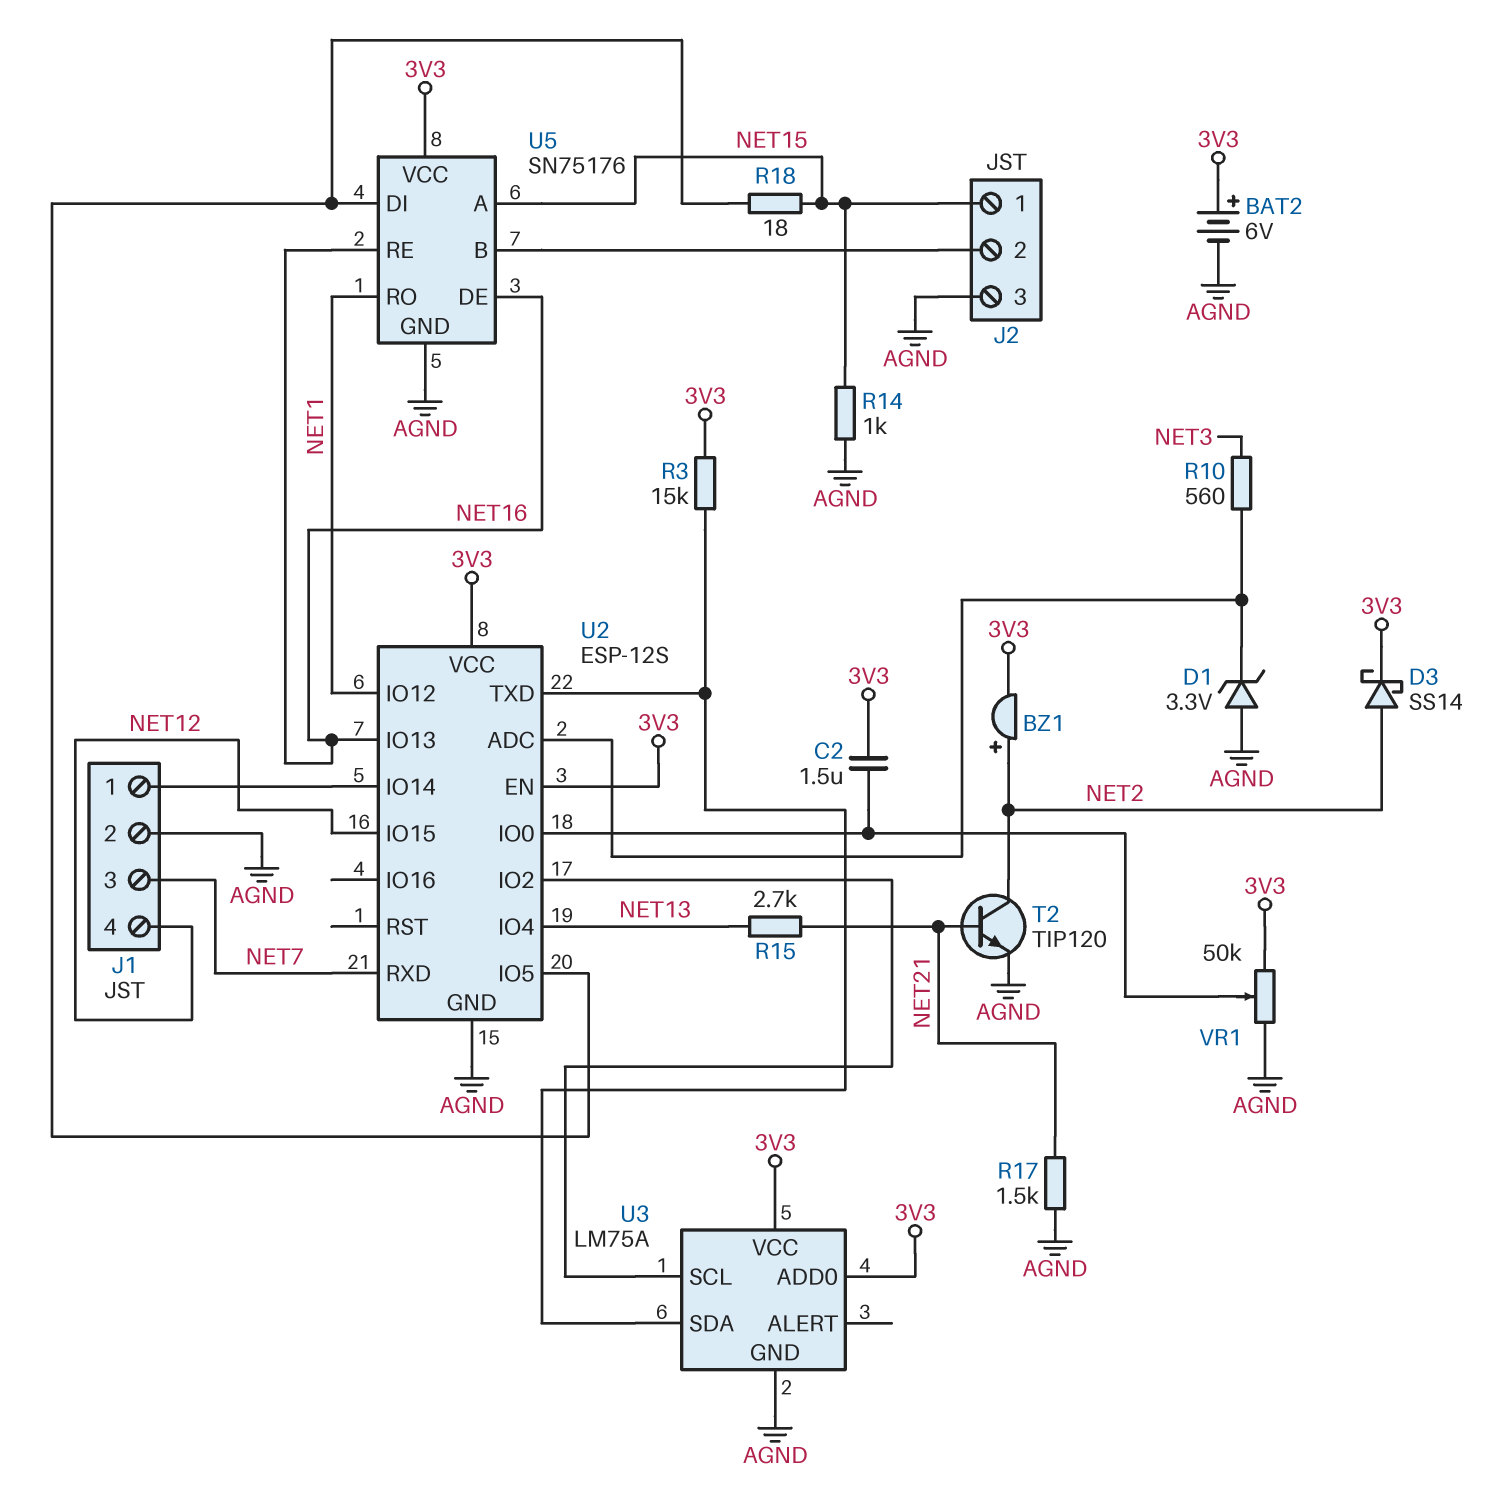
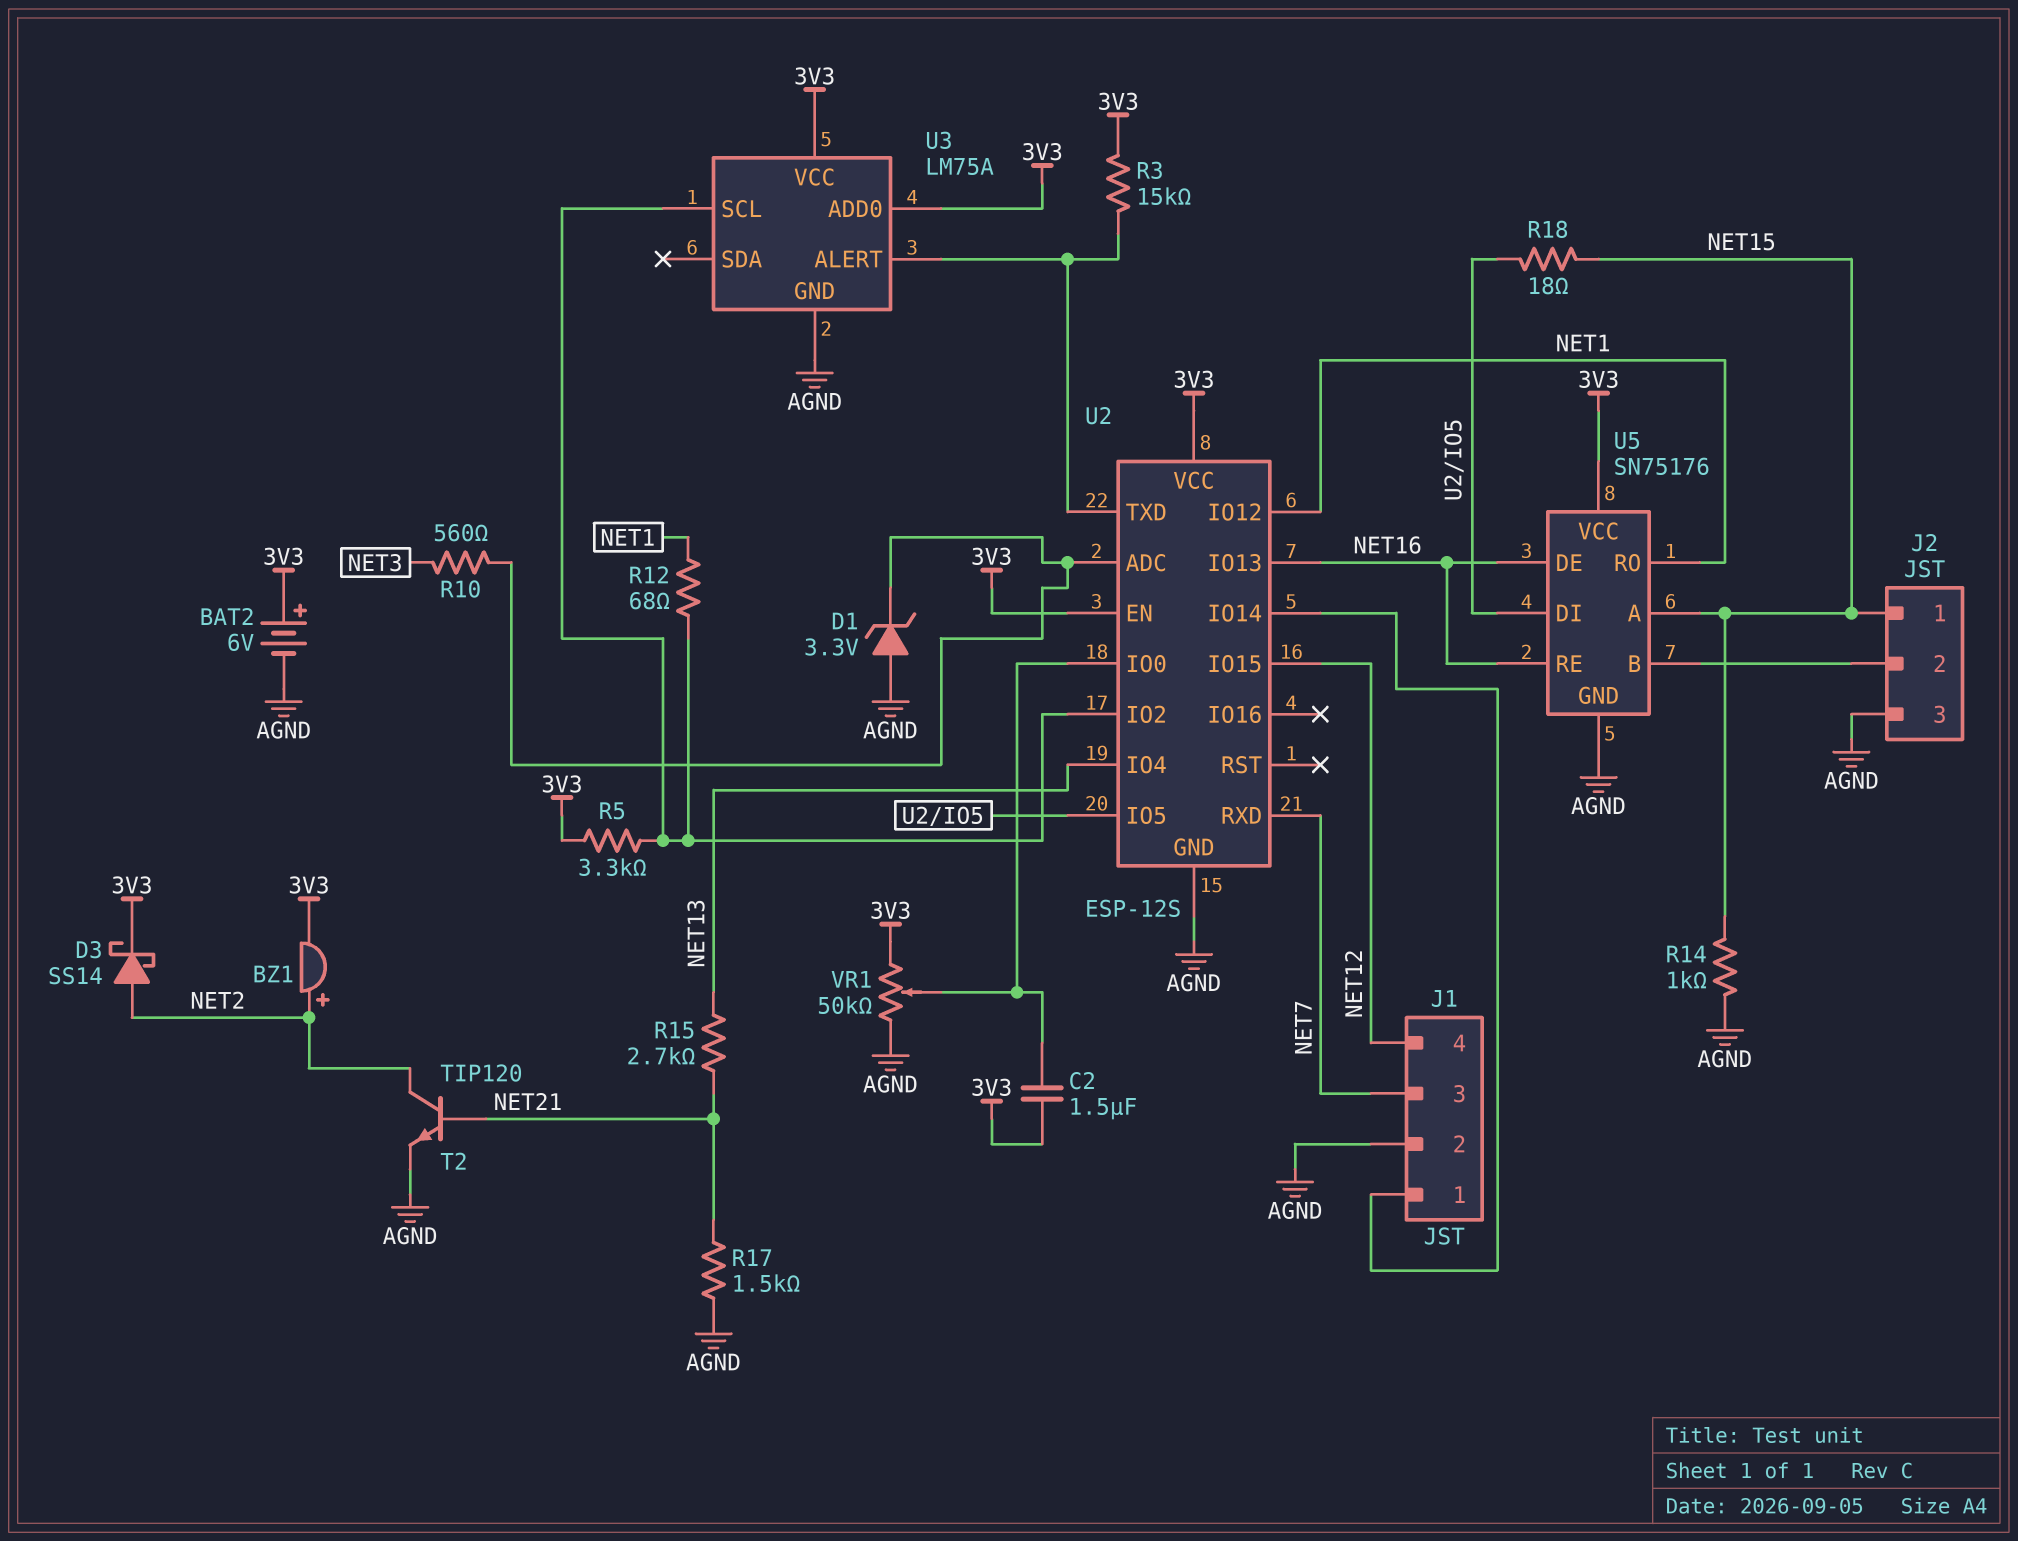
R5: none -> 3.3k (3V3, U2/IO2)
R12: none -> 68 (NET1, U2/IO2)
U3 pin ALERT: none -> U2/TXD
U3 pin SDA: U2/TXD -> none

